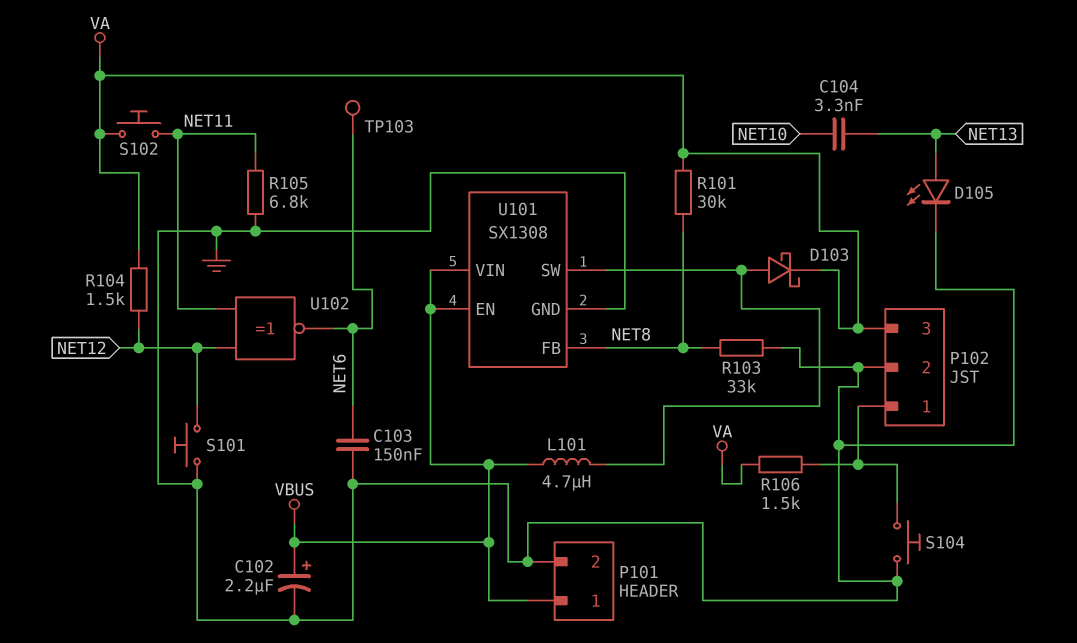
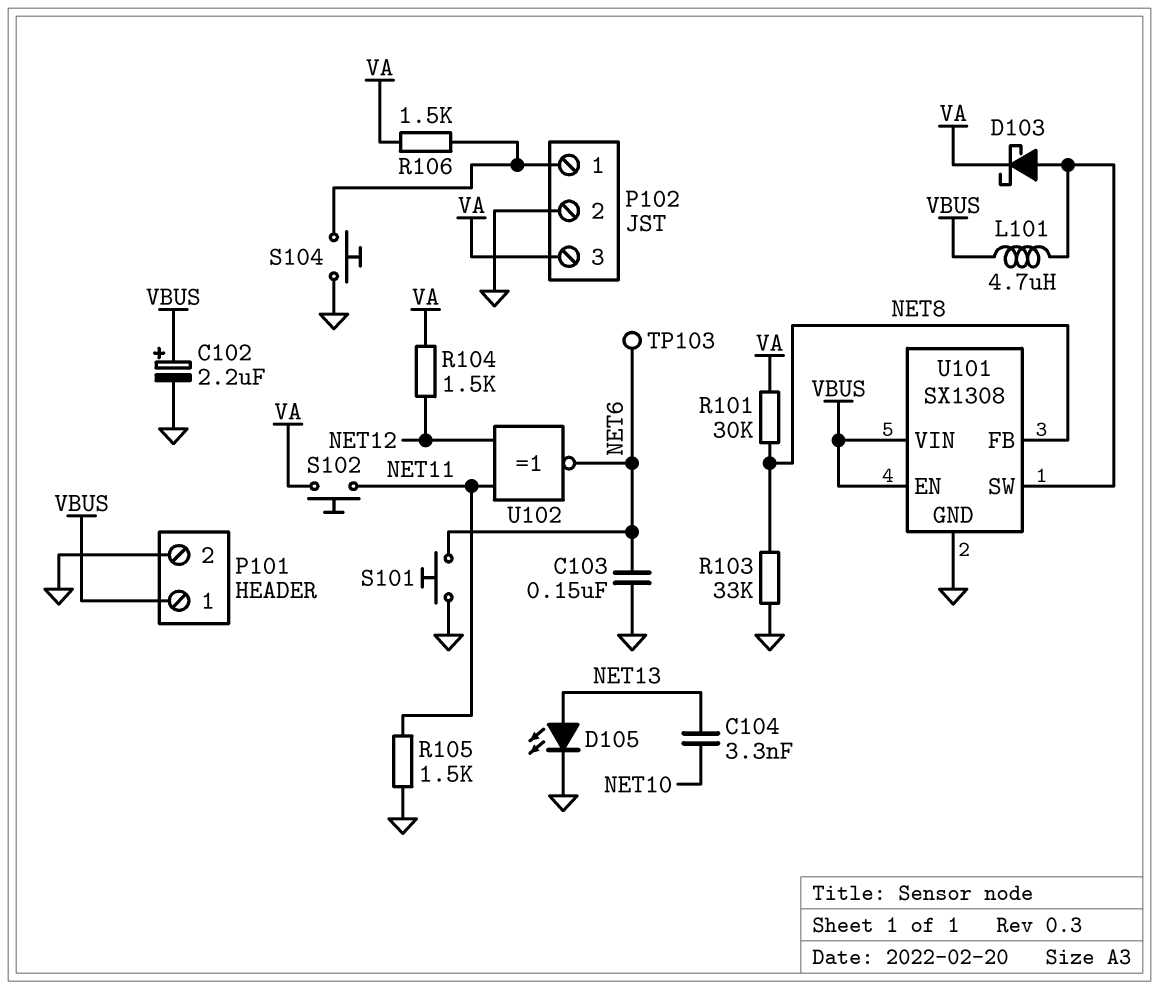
R105: 6.8k (GND, NET11) -> 1.5k (GND, NET11)
S101: button (GND, NET12) -> button (GND, NET6)

